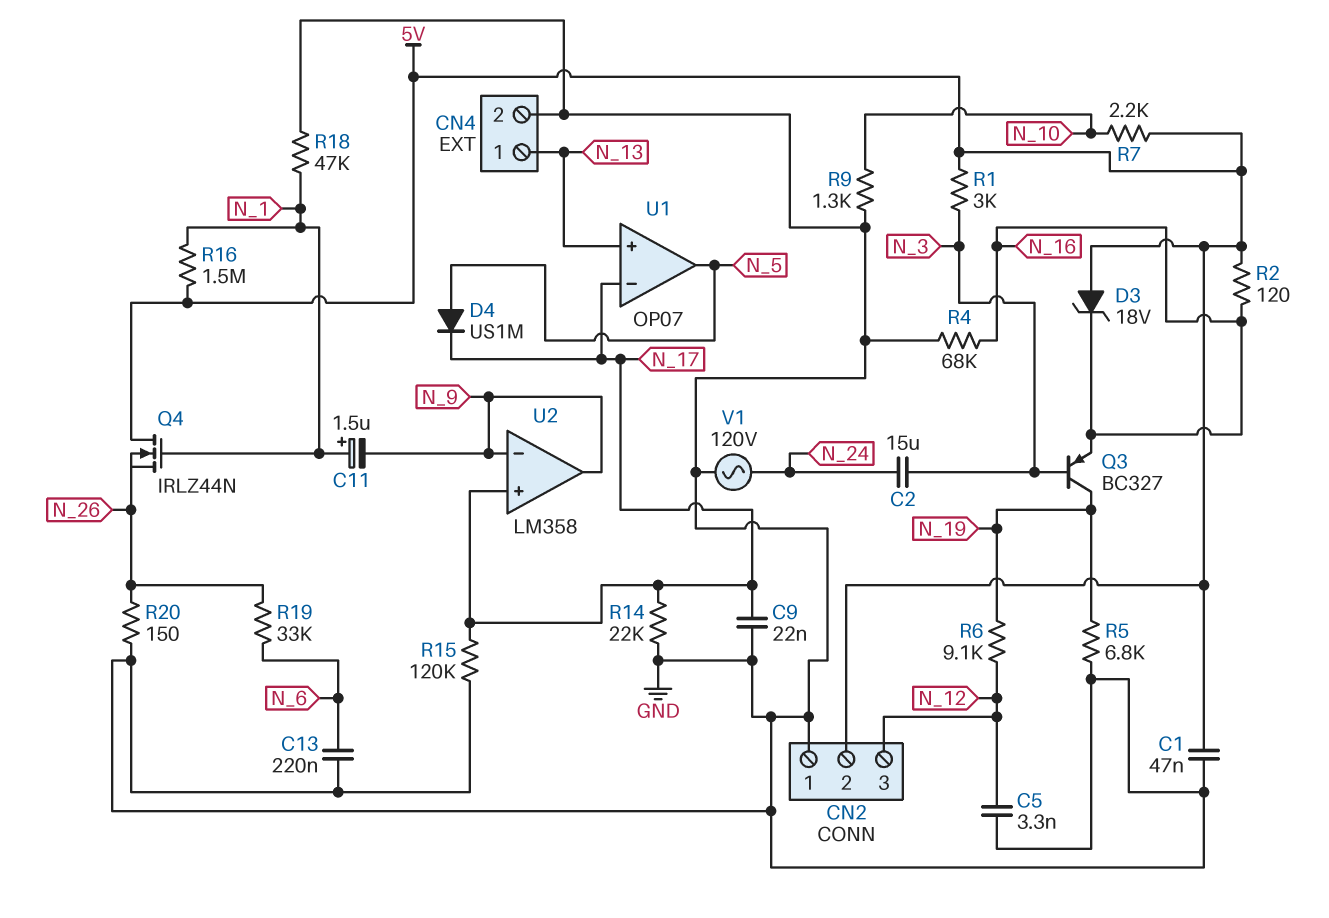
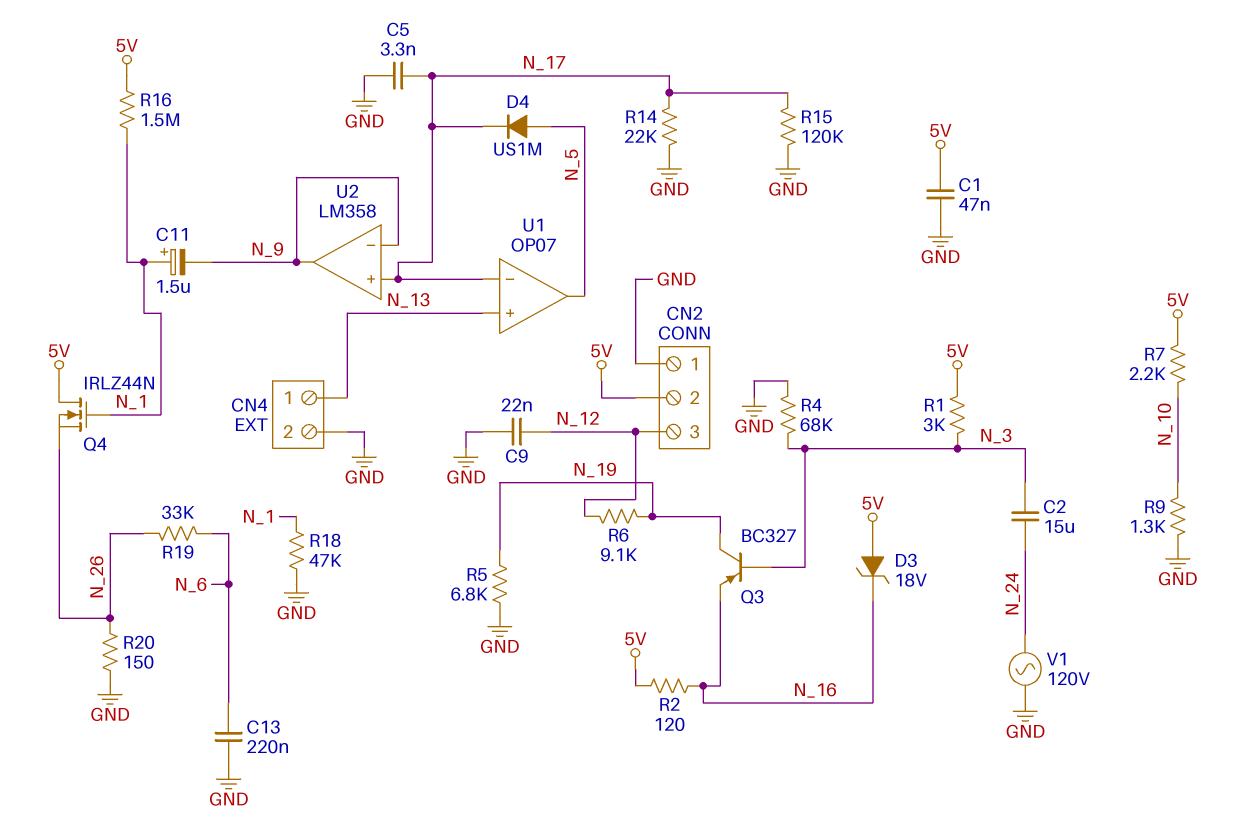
C5: 3.3nF (GND, N_12) -> 3.3nF (GND, N_17)
C9: 22nF (GND, N_17) -> 22nF (GND, N_12)
R4: 68k (GND, N_16) -> 68k (GND, N_3)

